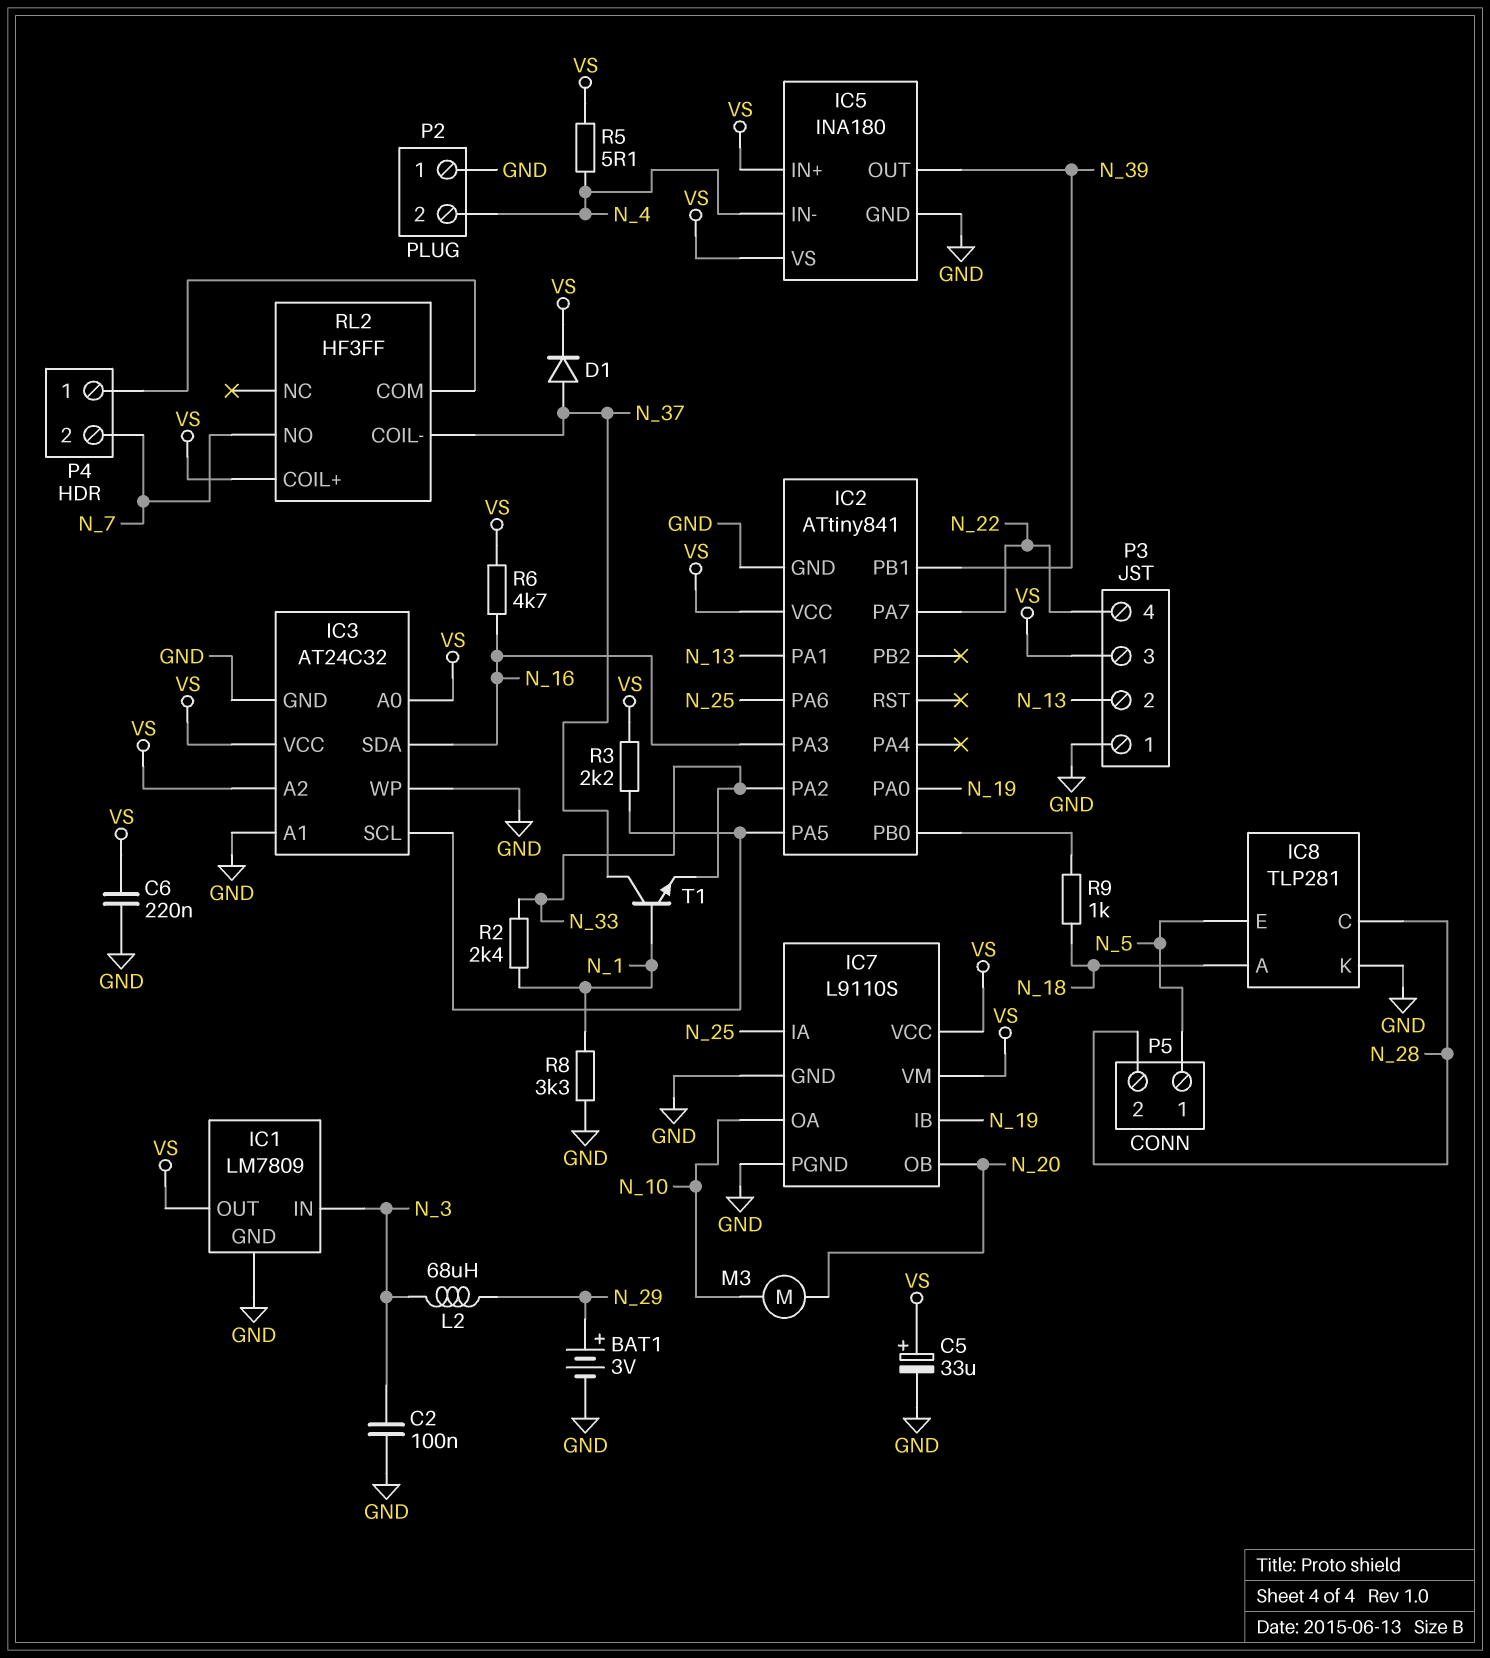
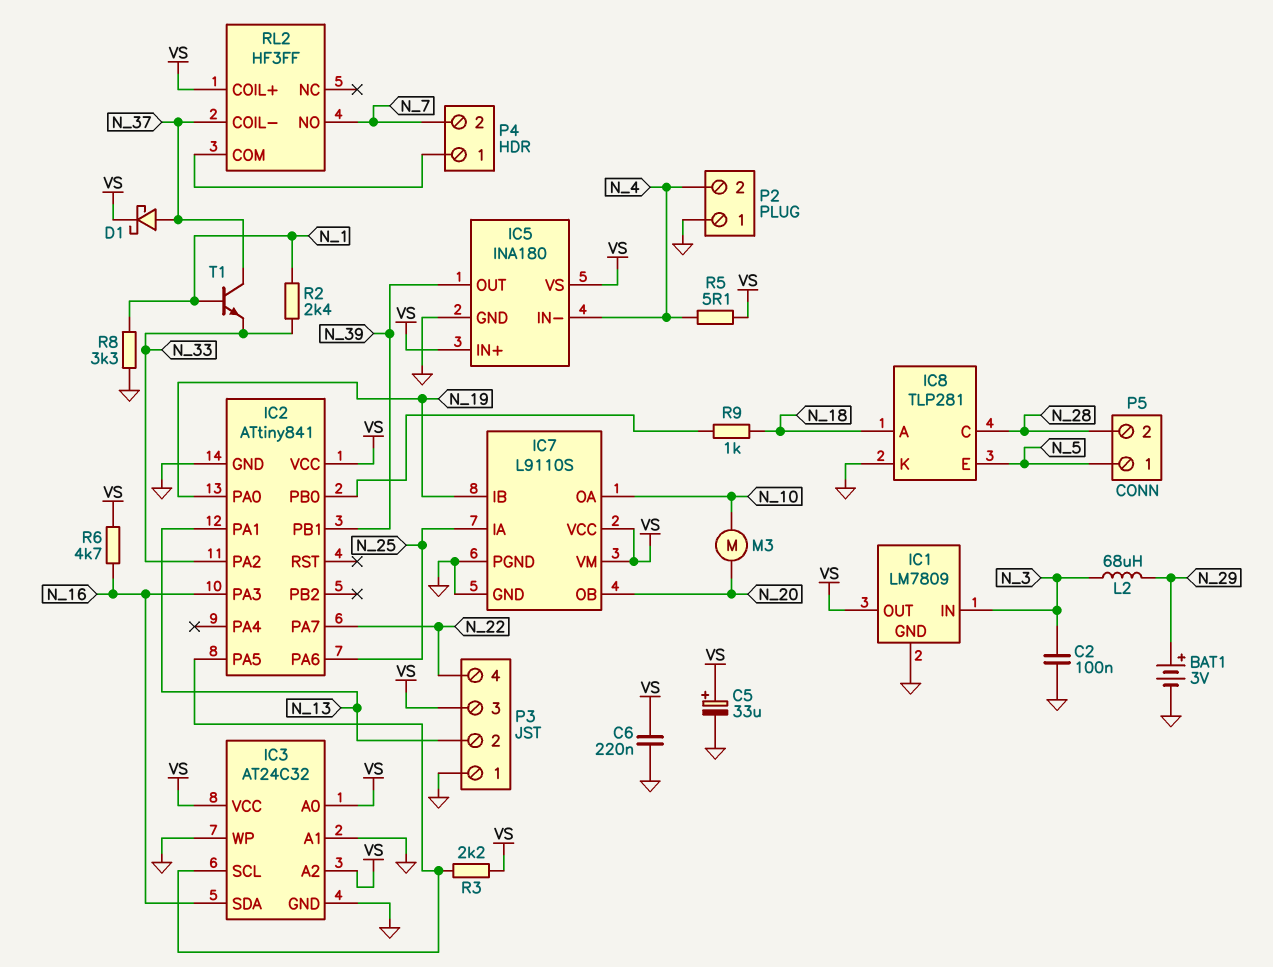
D1: diode (A N_37, K VS) -> schottky (A N_37, K VS)

